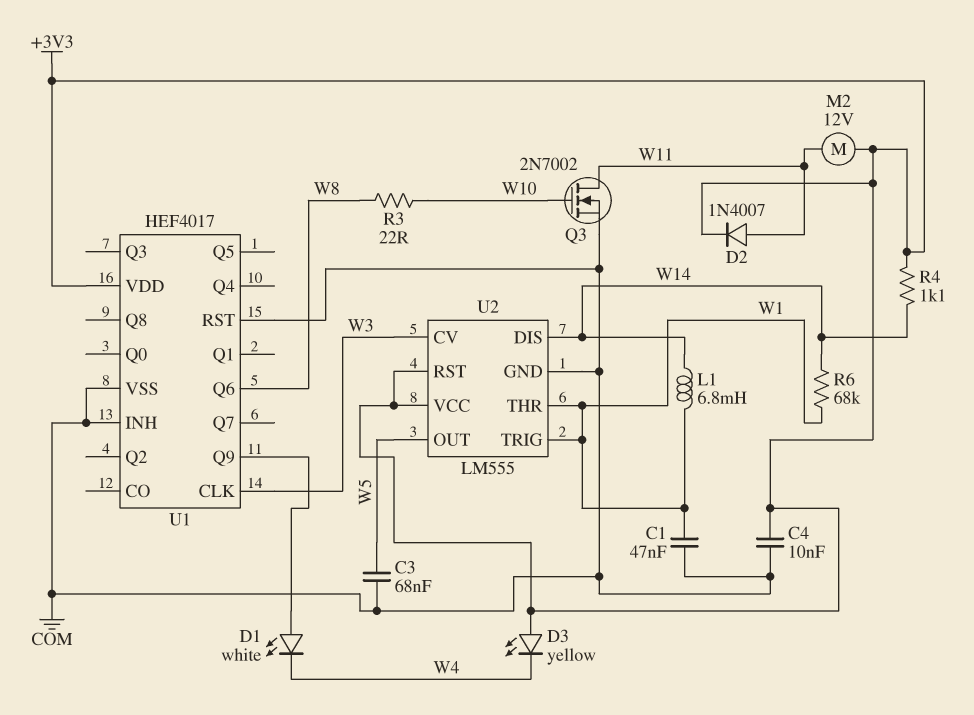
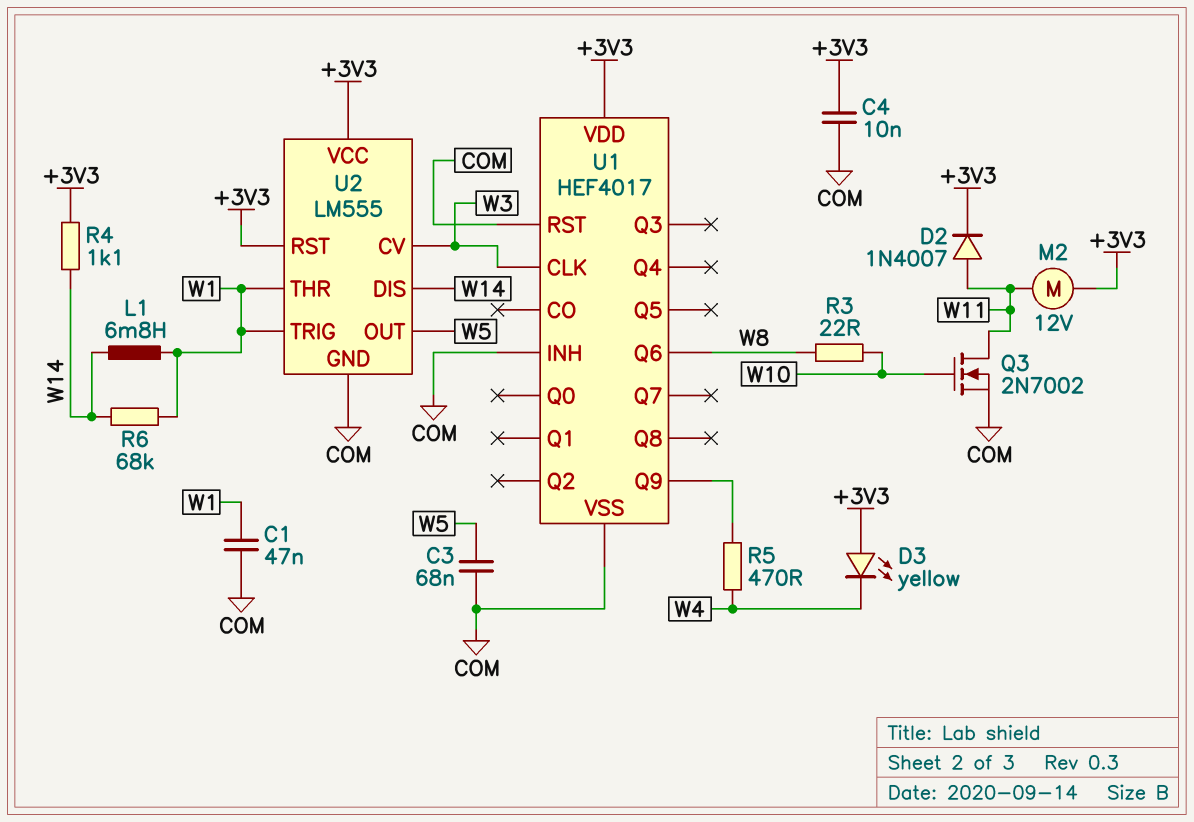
D1: LED white (A U1/Q9, K W4) -> none
R5: none -> 470 (U1/Q9, W4)

